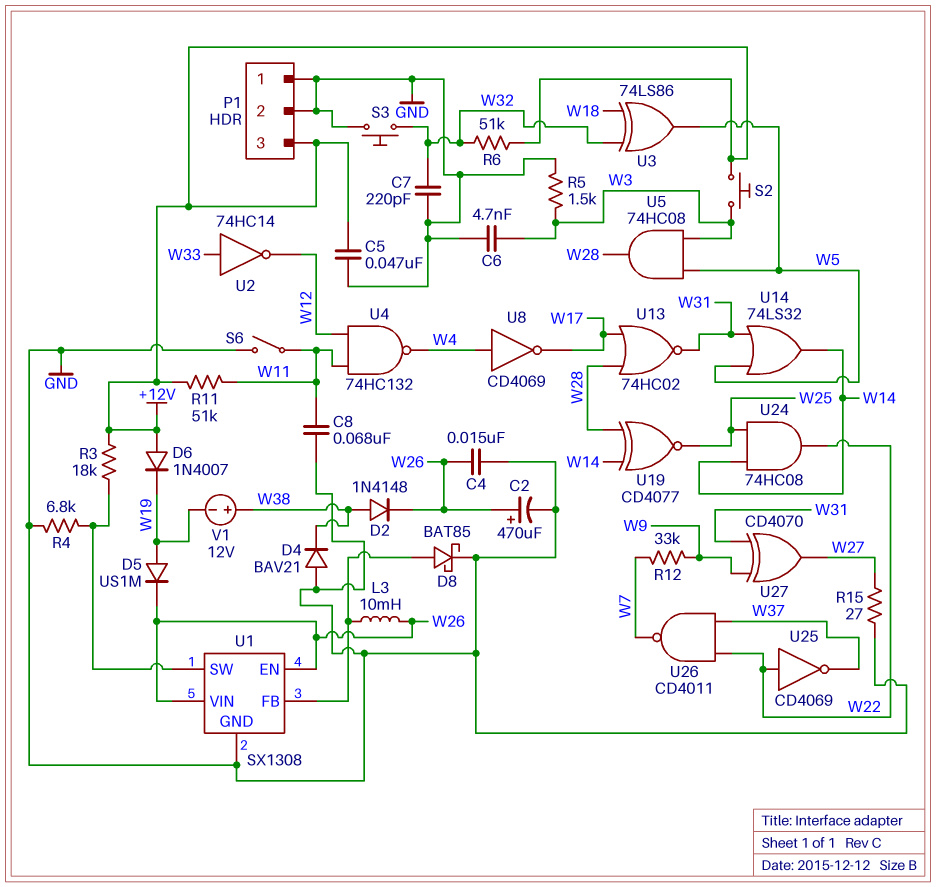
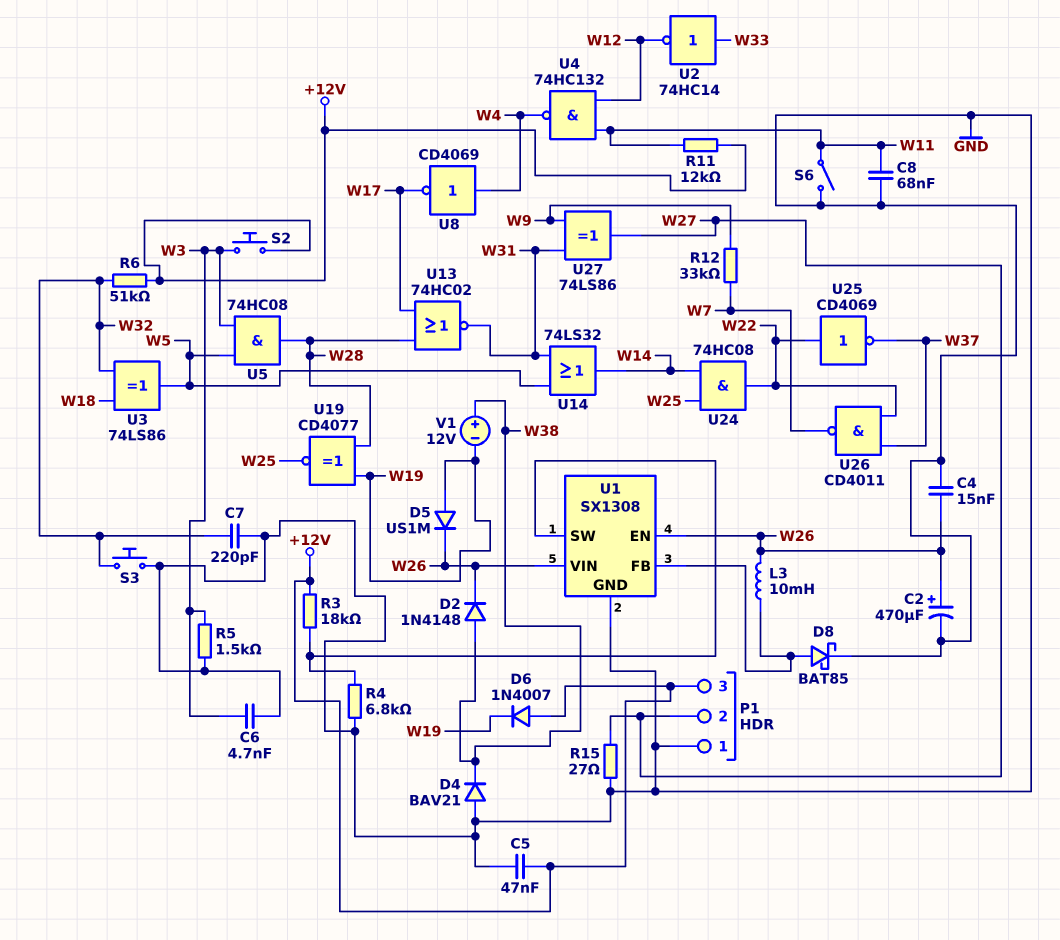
P1 pin 2: GND -> W27
R11: 51k (+12V, W11) -> 12k (+12V, W11)
U19: XNOR CD4077 (in W14, in W28, out W25) -> XNOR CD4077 (in W19, in W28, out W25)
U27: XOR CD4070 (in W9, in W31, out W27) -> XOR 74LS86 (in W9, in W31, out W27)

